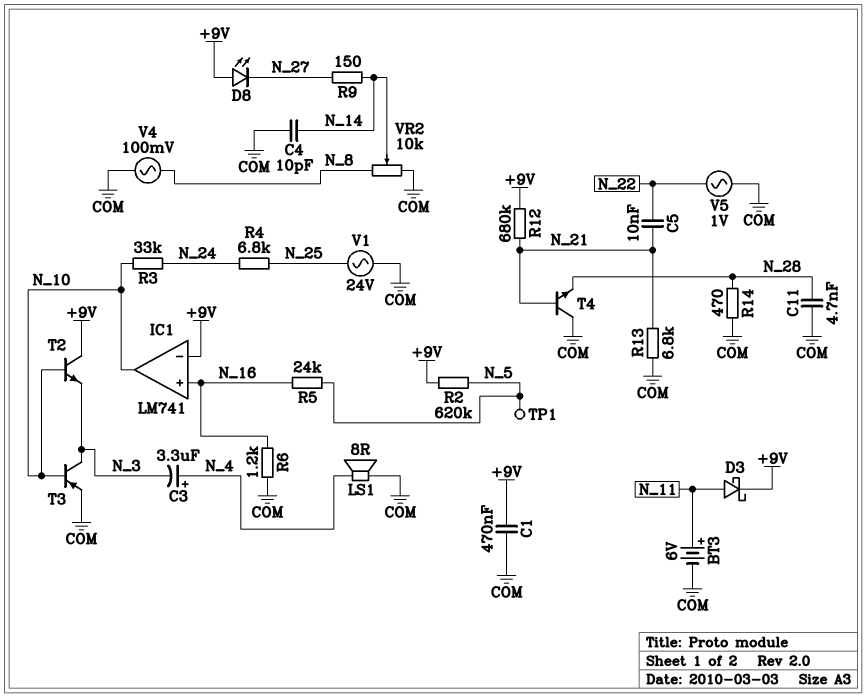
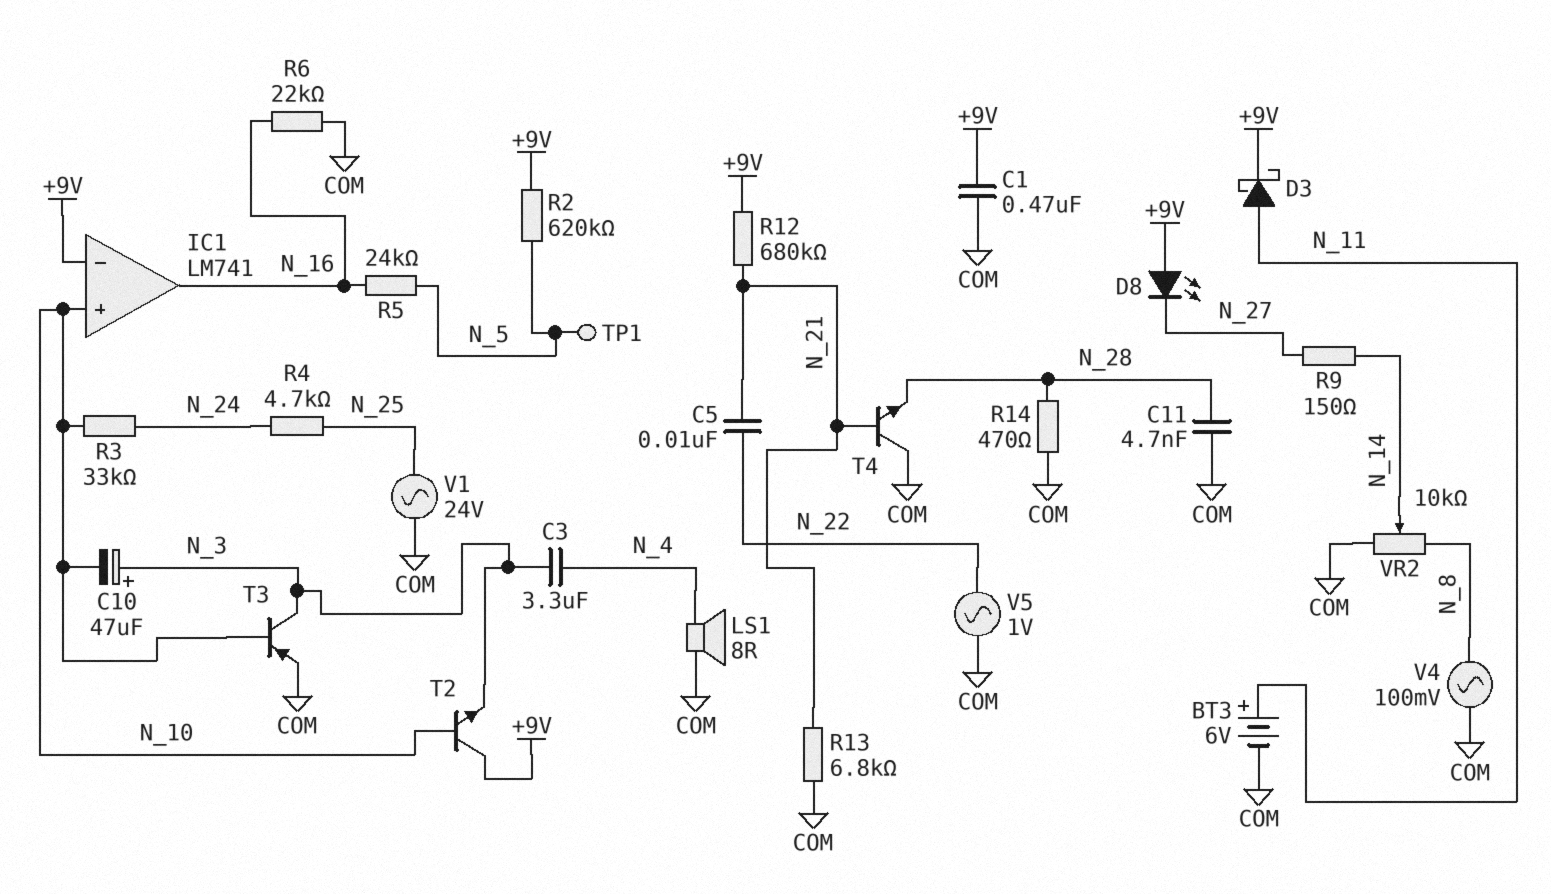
C3: 3.3uF (plus N_4, minus N_3) -> 3.3uF (N_3, N_4)
C4: 10pF (COM, N_14) -> none
C10: none -> 47uF (plus N_3, minus N_10)
IC1 pin in+: N_16 -> N_10
IC1 pin out: N_10 -> N_16
R4: 6.8k (N_24, N_25) -> 4.7k (N_24, N_25)
R6: 1.2k (COM, N_16) -> 22k (COM, N_16)

